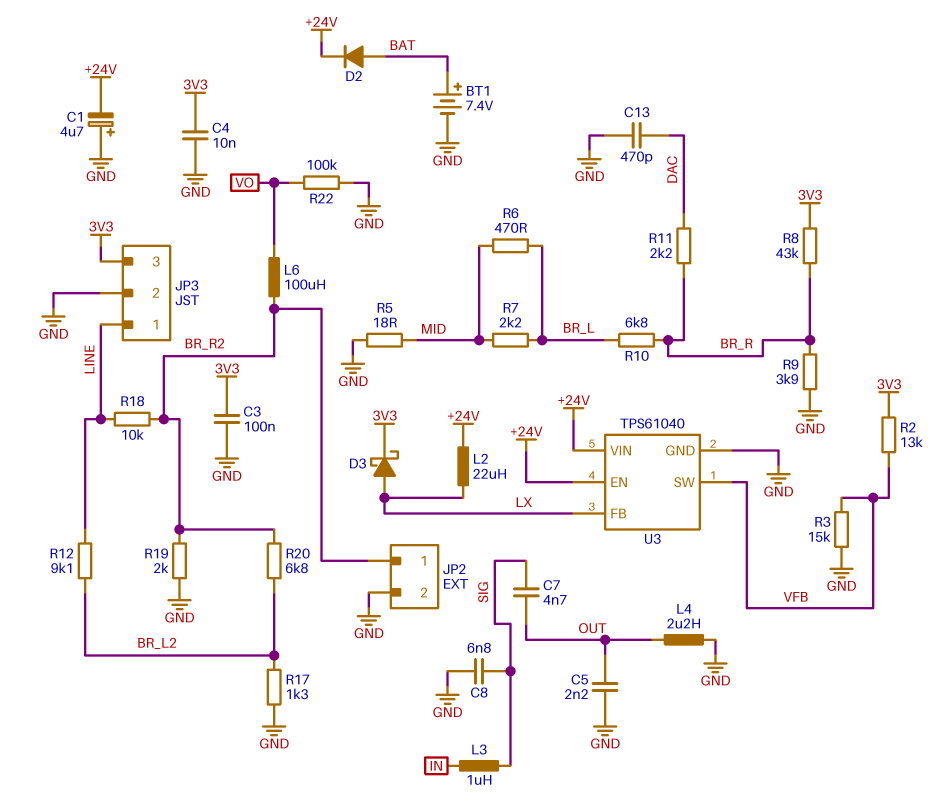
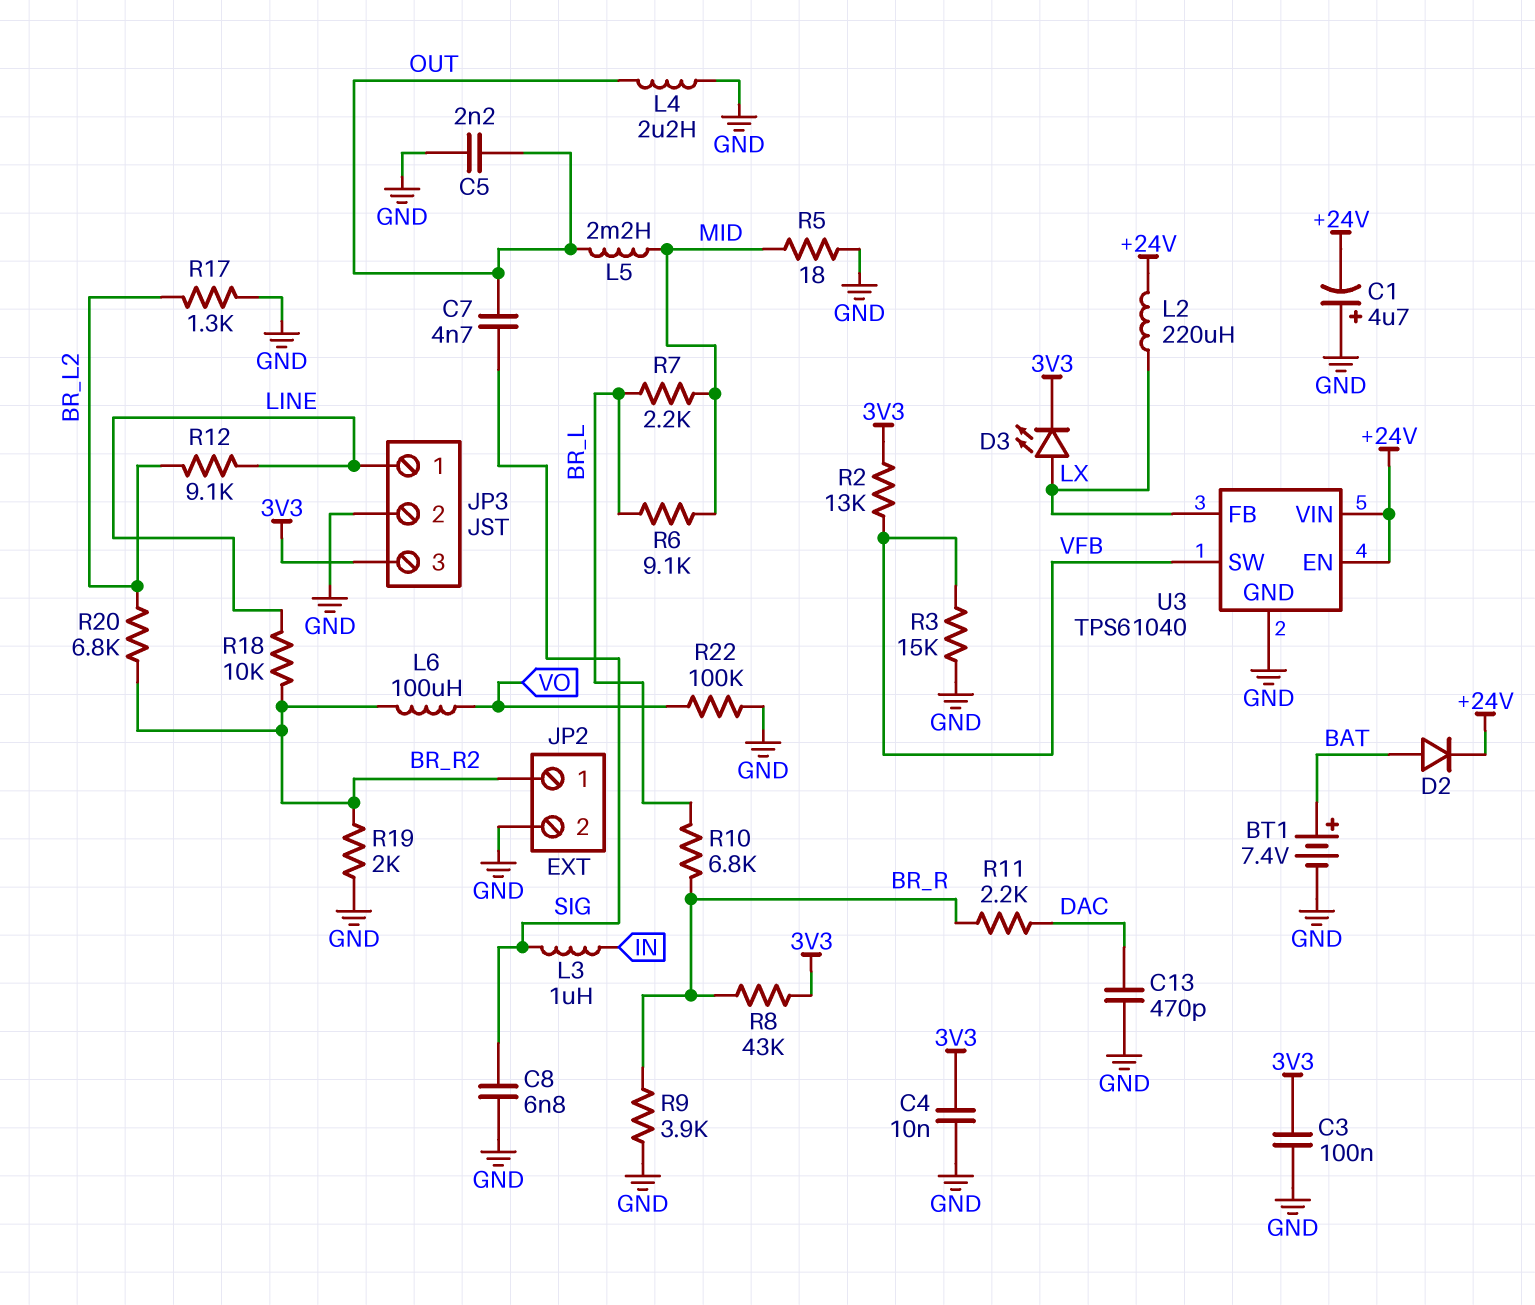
D3: schottky (A LX, K 3V3) -> LED (A LX, K 3V3)
L2: 22uH (+24V, LX) -> 220uH (+24V, LX)
L5: none -> 2.2mH (MID, OUT)
R6: 470 (BR_L, MID) -> 9.1k (BR_L, MID)

